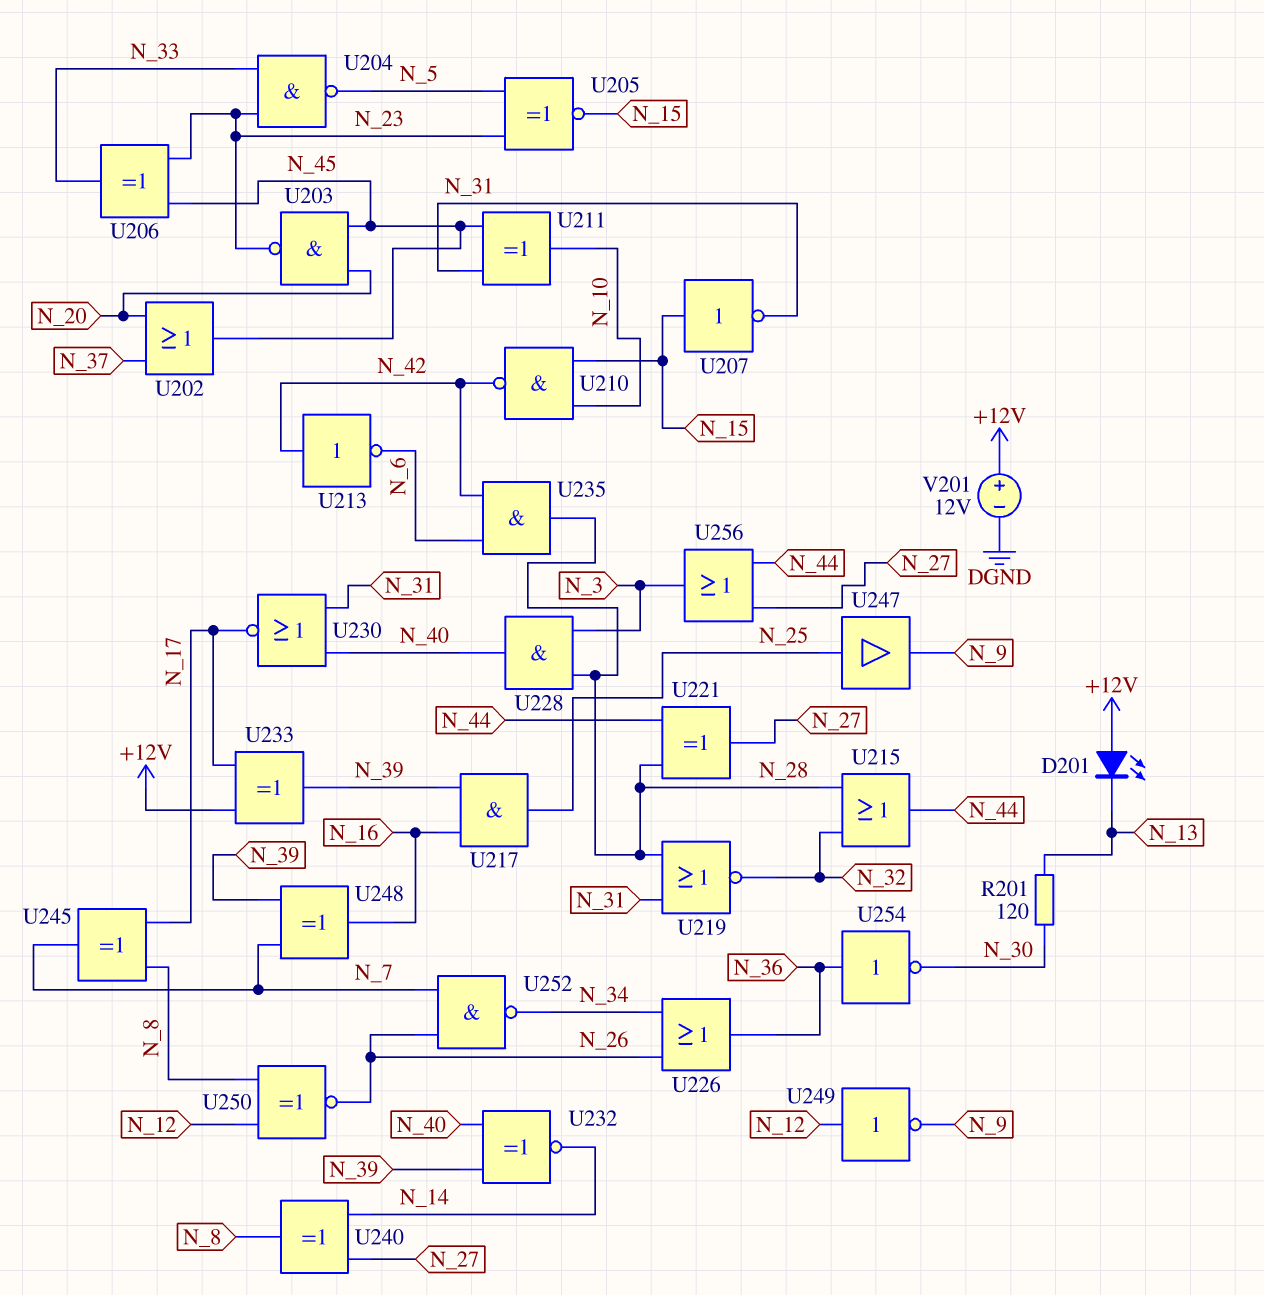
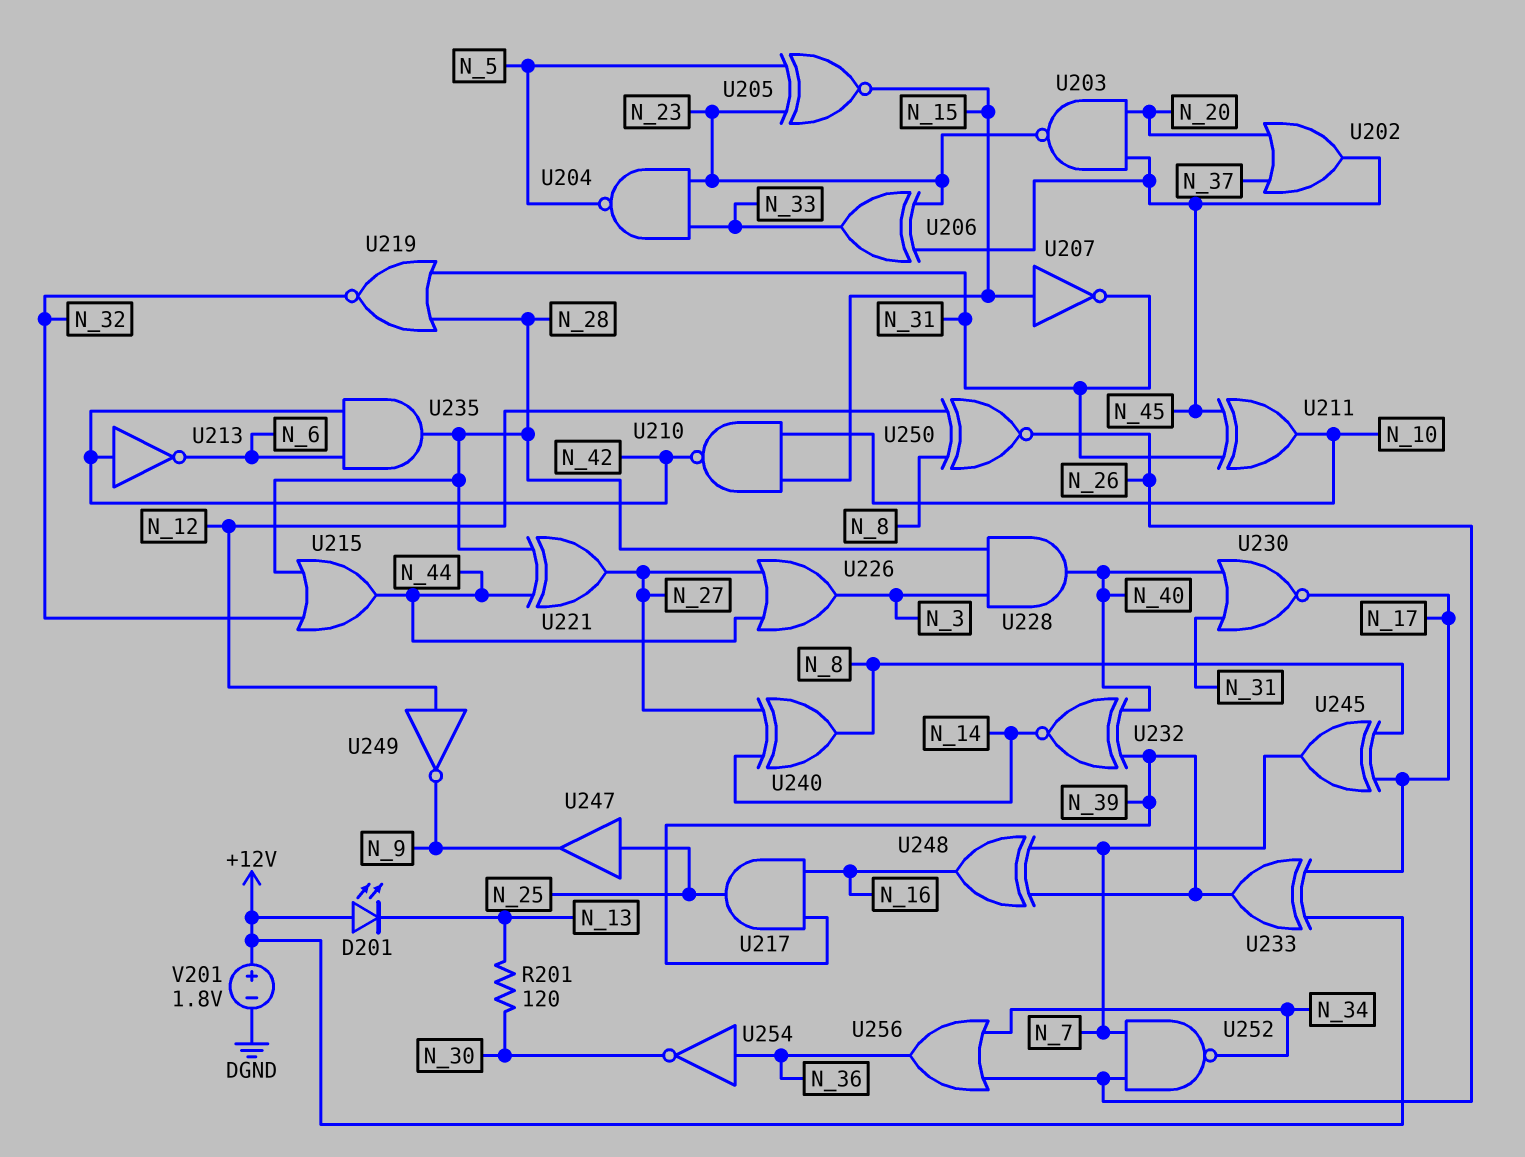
U226: OR (in N_26, in N_34, out N_36) -> OR (in N_27, in N_44, out N_3)
U256: OR (in N_27, in N_44, out N_3) -> OR (in N_26, in N_34, out N_36)
V201: 12V (plus +12V, minus DGND) -> 1.8V (plus +12V, minus DGND)

